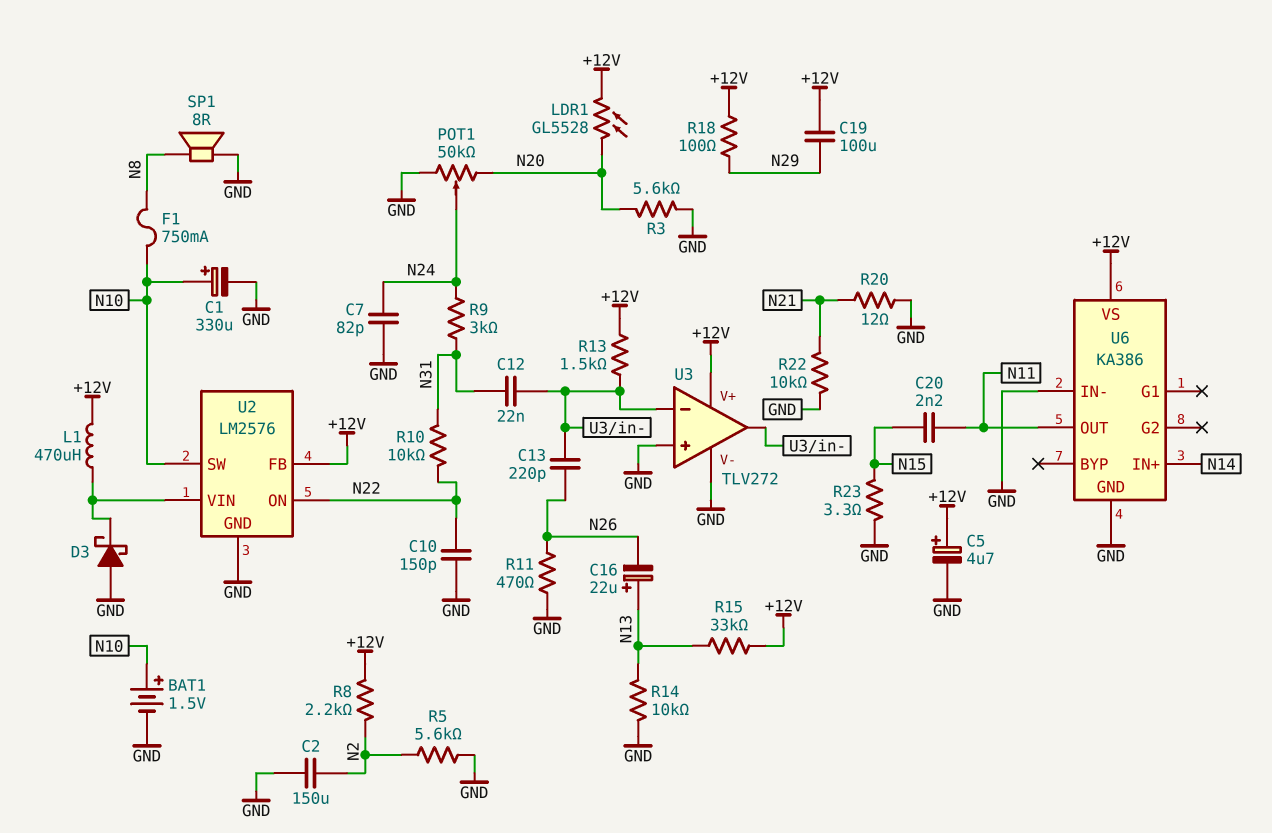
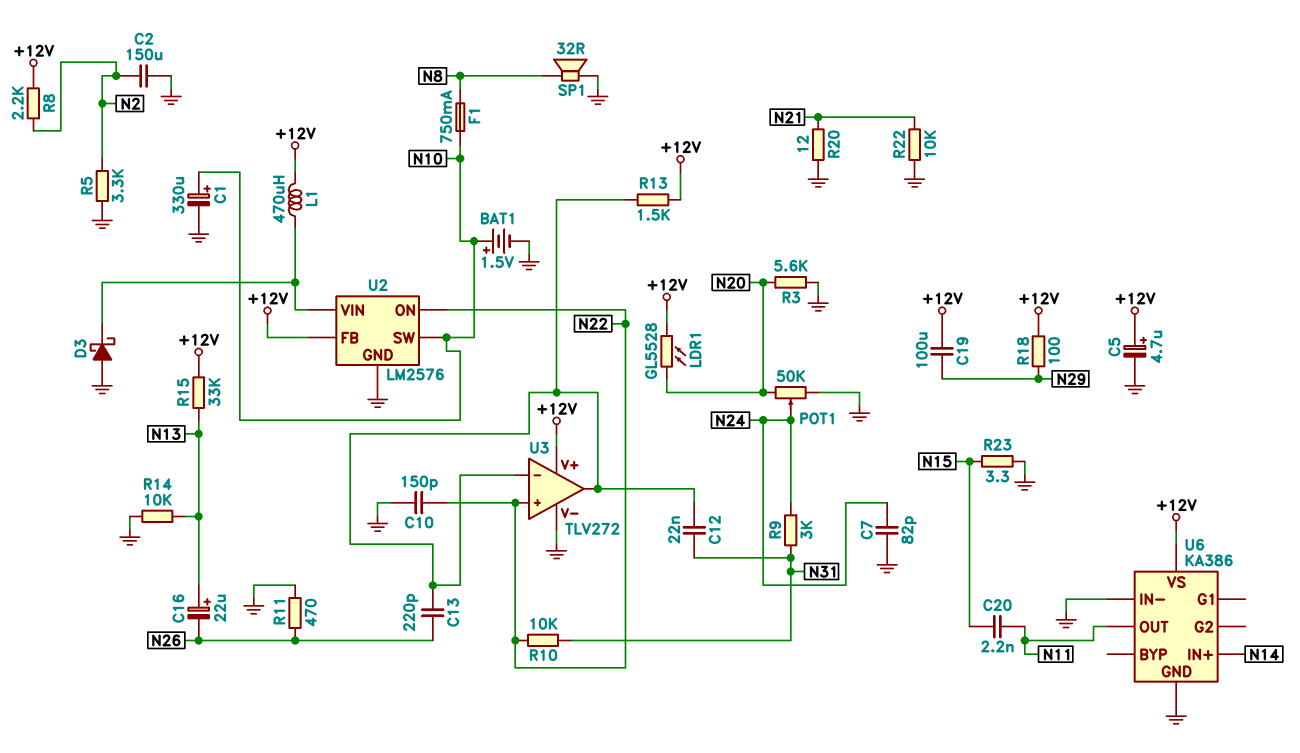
R5: 5.6k (GND, N2) -> 3.3k (GND, N2)
SP1: speaker 8R (GND, N8) -> speaker 32R (GND, N8)
U3 pin in+: GND -> N22

